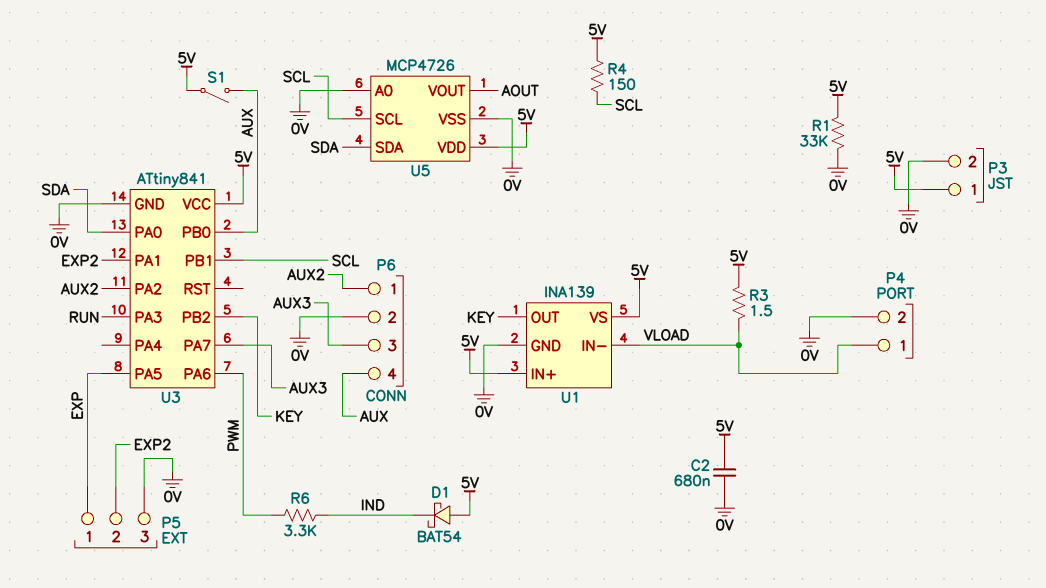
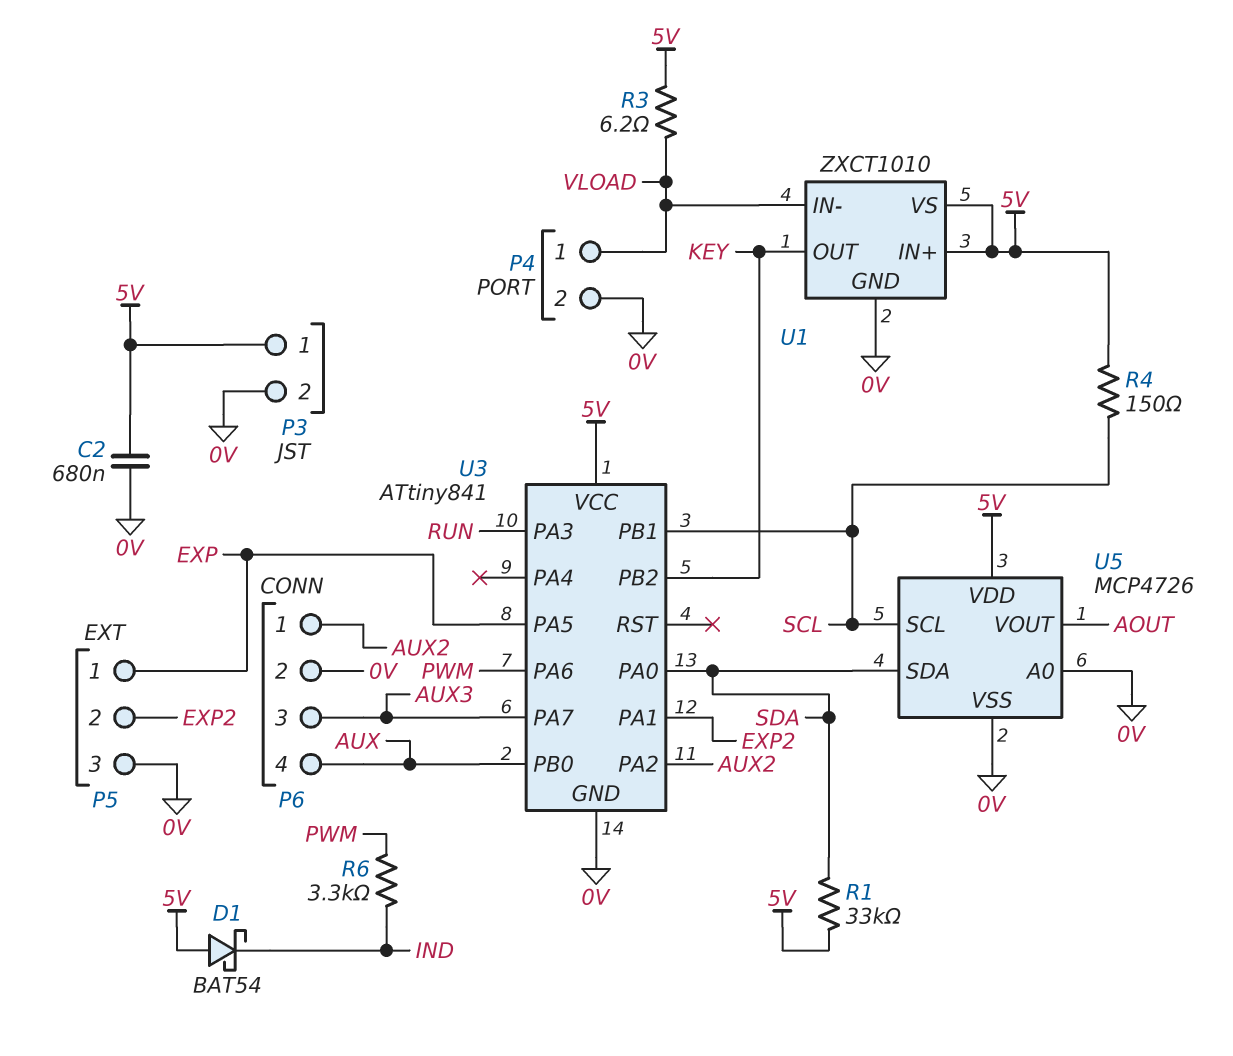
R1: 33k (0V, 5V) -> 33k (5V, SDA)
R3: 1.5 (5V, VLOAD) -> 6.2 (5V, VLOAD)
S1: switch (5V, AUX) -> none
U1: INA139 -> ZXCT1010

